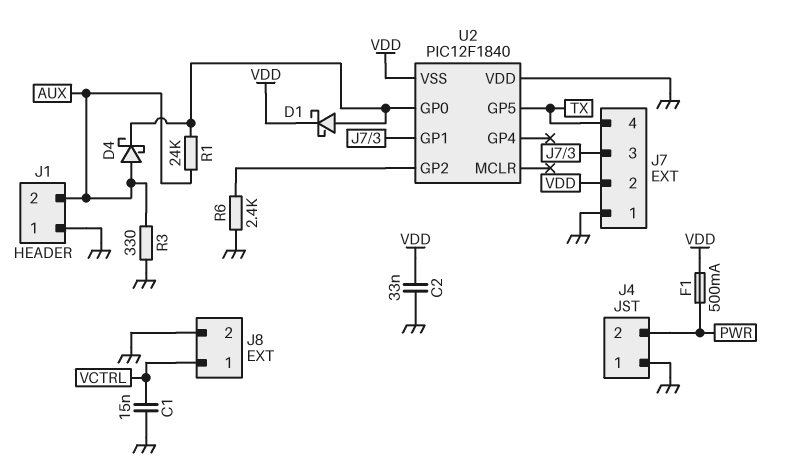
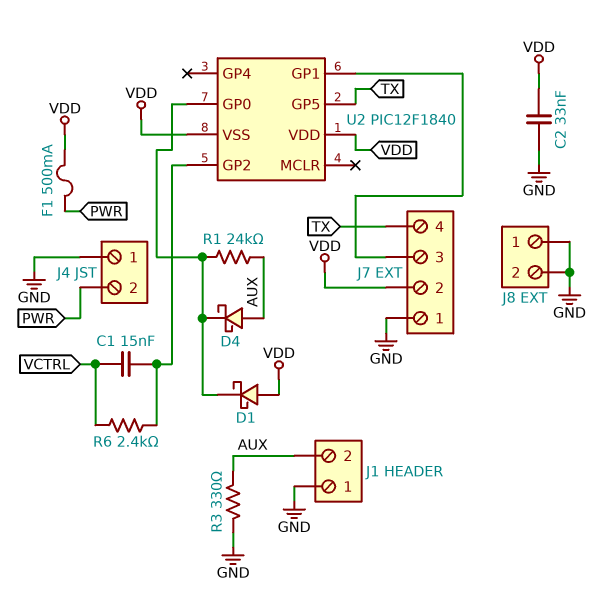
C1: 15nF (GND, VCTRL) -> 15nF (U2/GP2, VCTRL)
D1: schottky (A U2/GP0, K VDD) -> schottky (A VDD, K U2/GP0)
J8 pin 1: VCTRL -> GND
R6: 2.4k (GND, U2/GP2) -> 2.4k (U2/GP2, VCTRL)
U2 pin VDD: GND -> VDD

